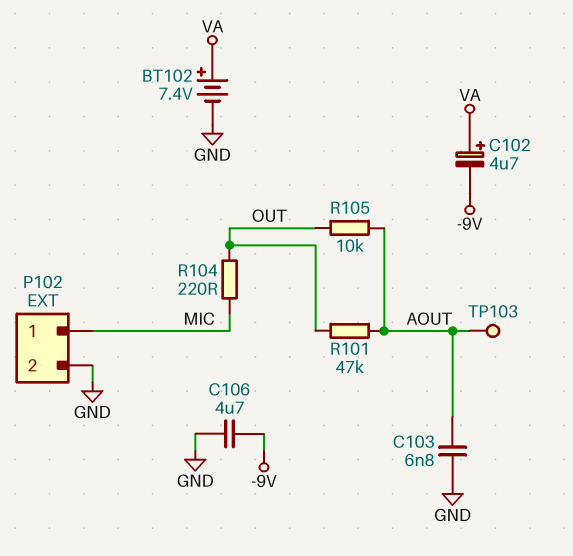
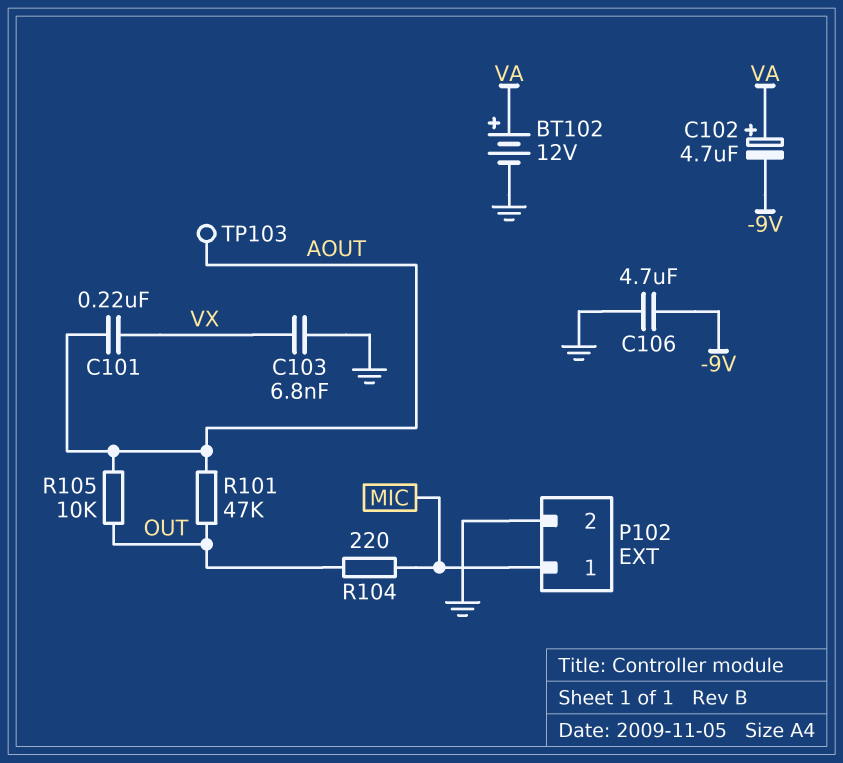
BT102: 7.4V (plus VA, minus GND) -> 12V (plus VA, minus GND)
C101: none -> 220nF (AOUT, VX)
C103: 6.8nF (AOUT, GND) -> 6.8nF (GND, VX)

